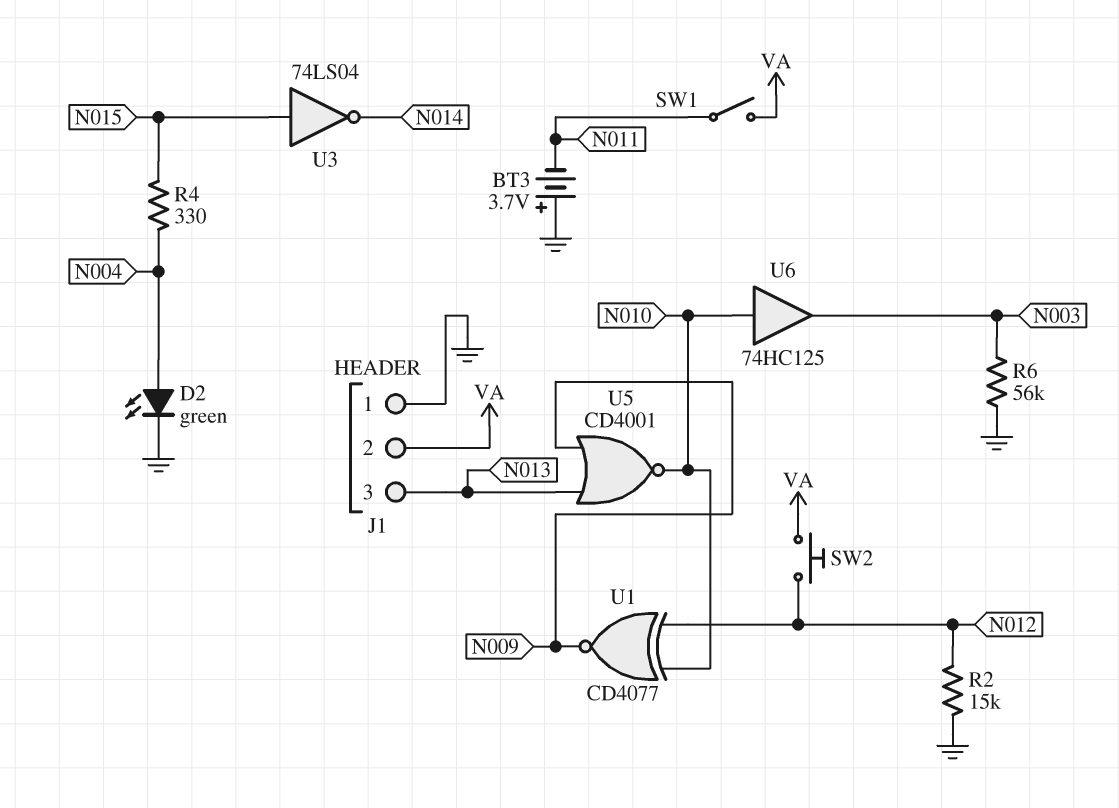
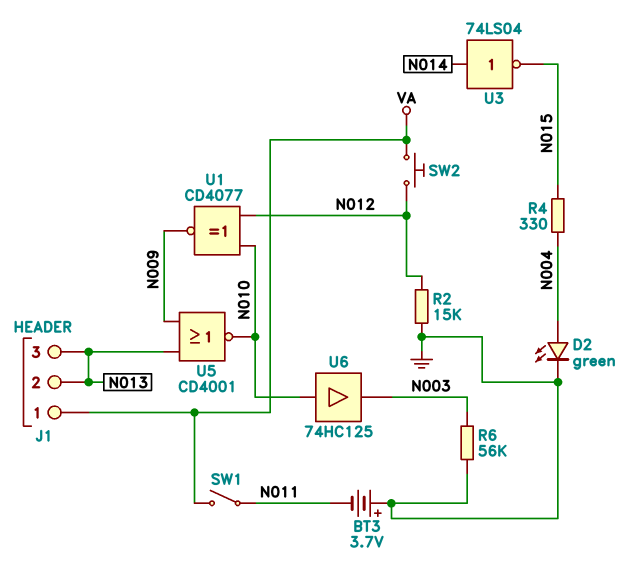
J1 pin 1: GND -> VA
J1 pin 2: VA -> N013
U3: NOT 74LS04 (in N015, out N014) -> NOT 74LS04 (in N014, out N015)

